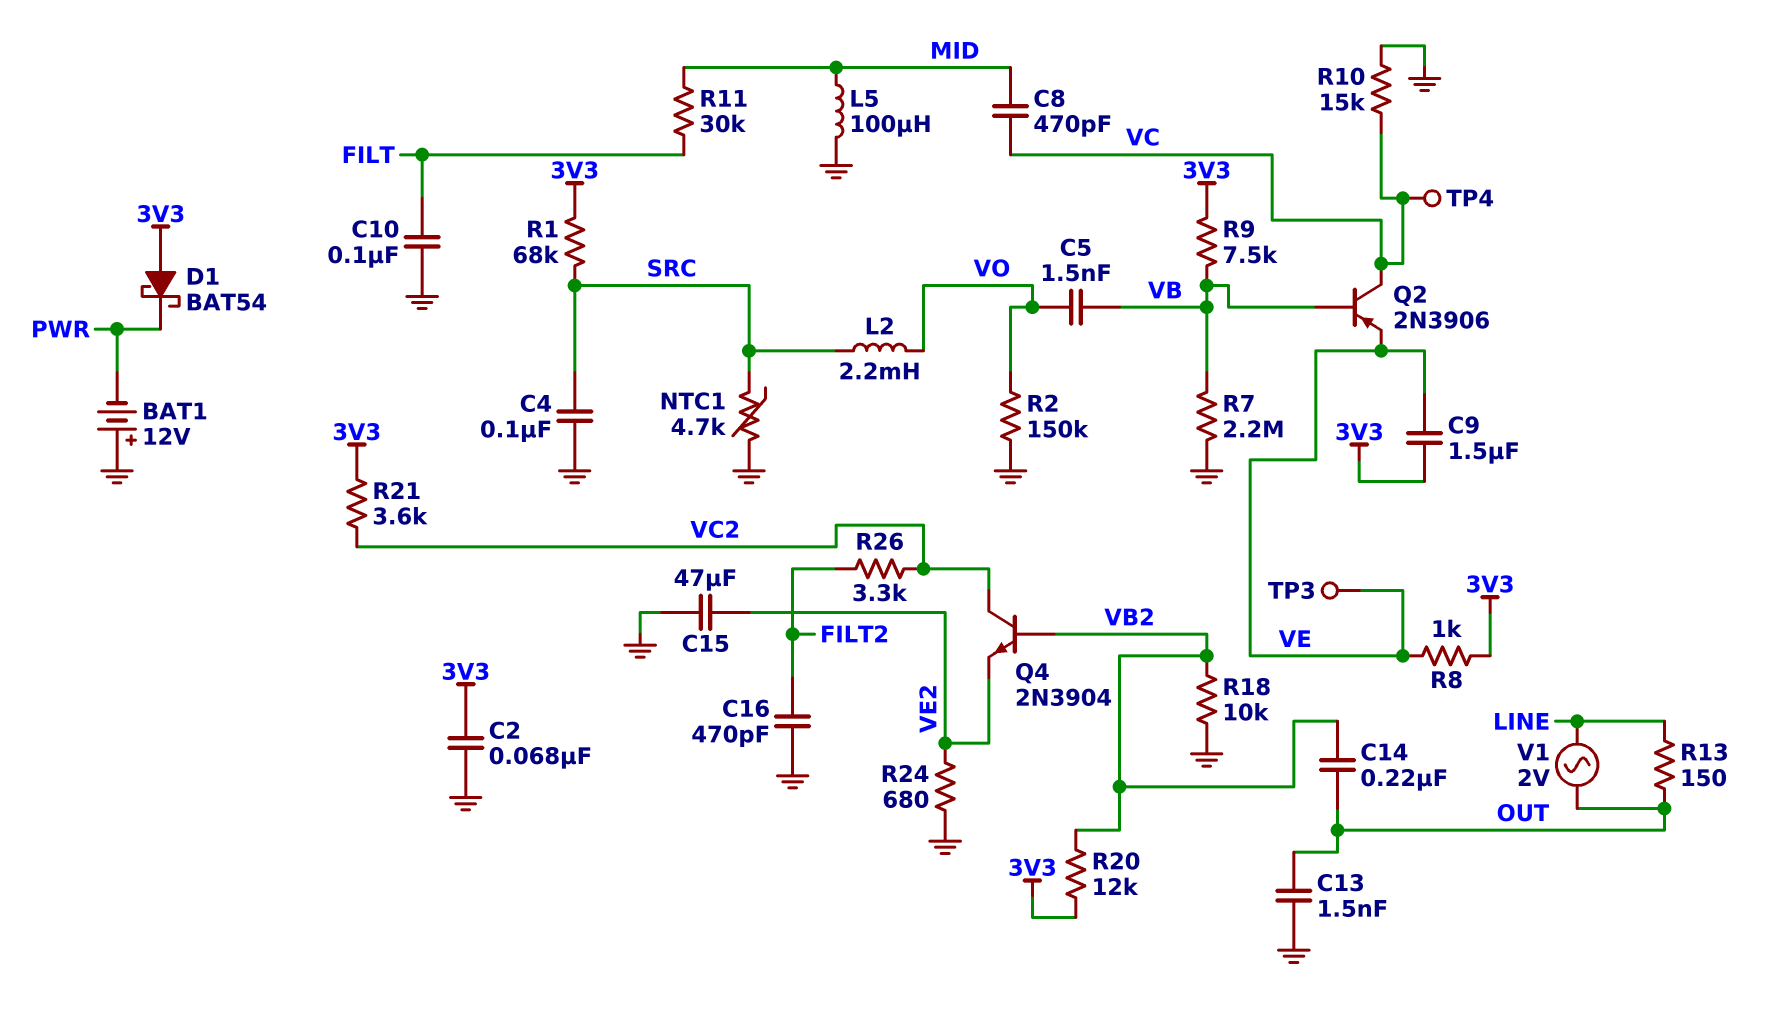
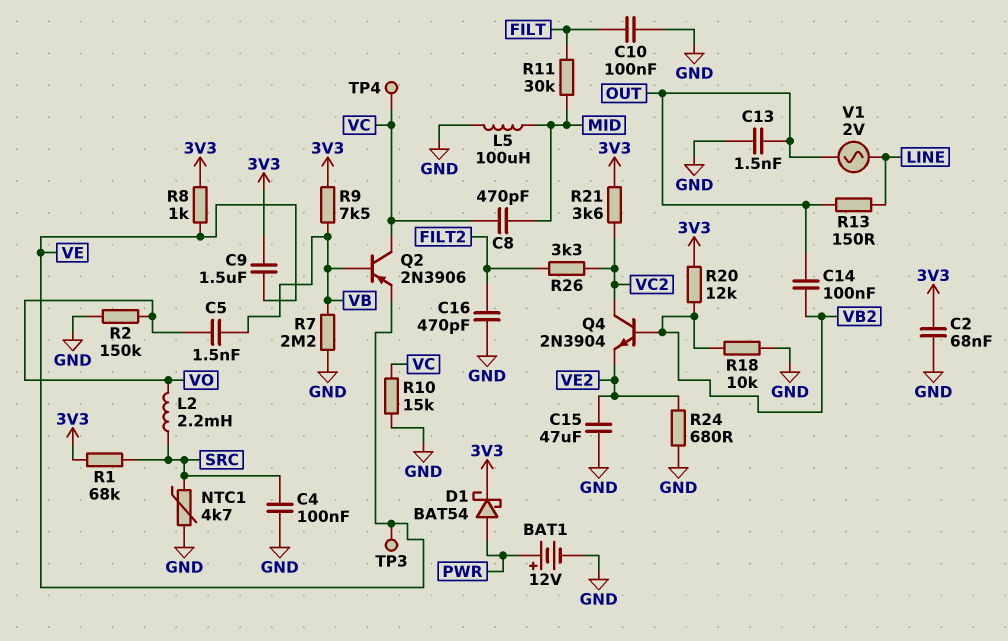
BAT1: 12V (plus GND, minus PWR) -> 12V (plus PWR, minus GND)
C14: 220nF (OUT, VB2) -> 100nF (OUT, VB2)
D1: schottky BAT54 (A 3V3, K PWR) -> schottky BAT54 (A PWR, K 3V3)

